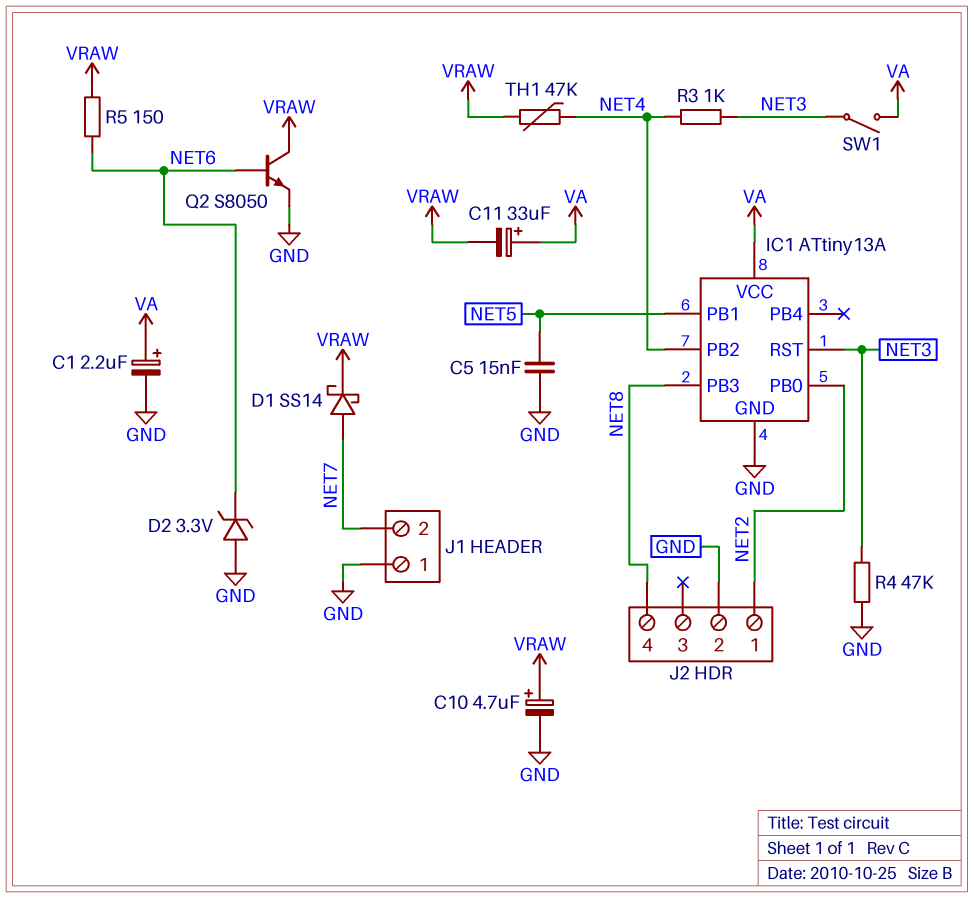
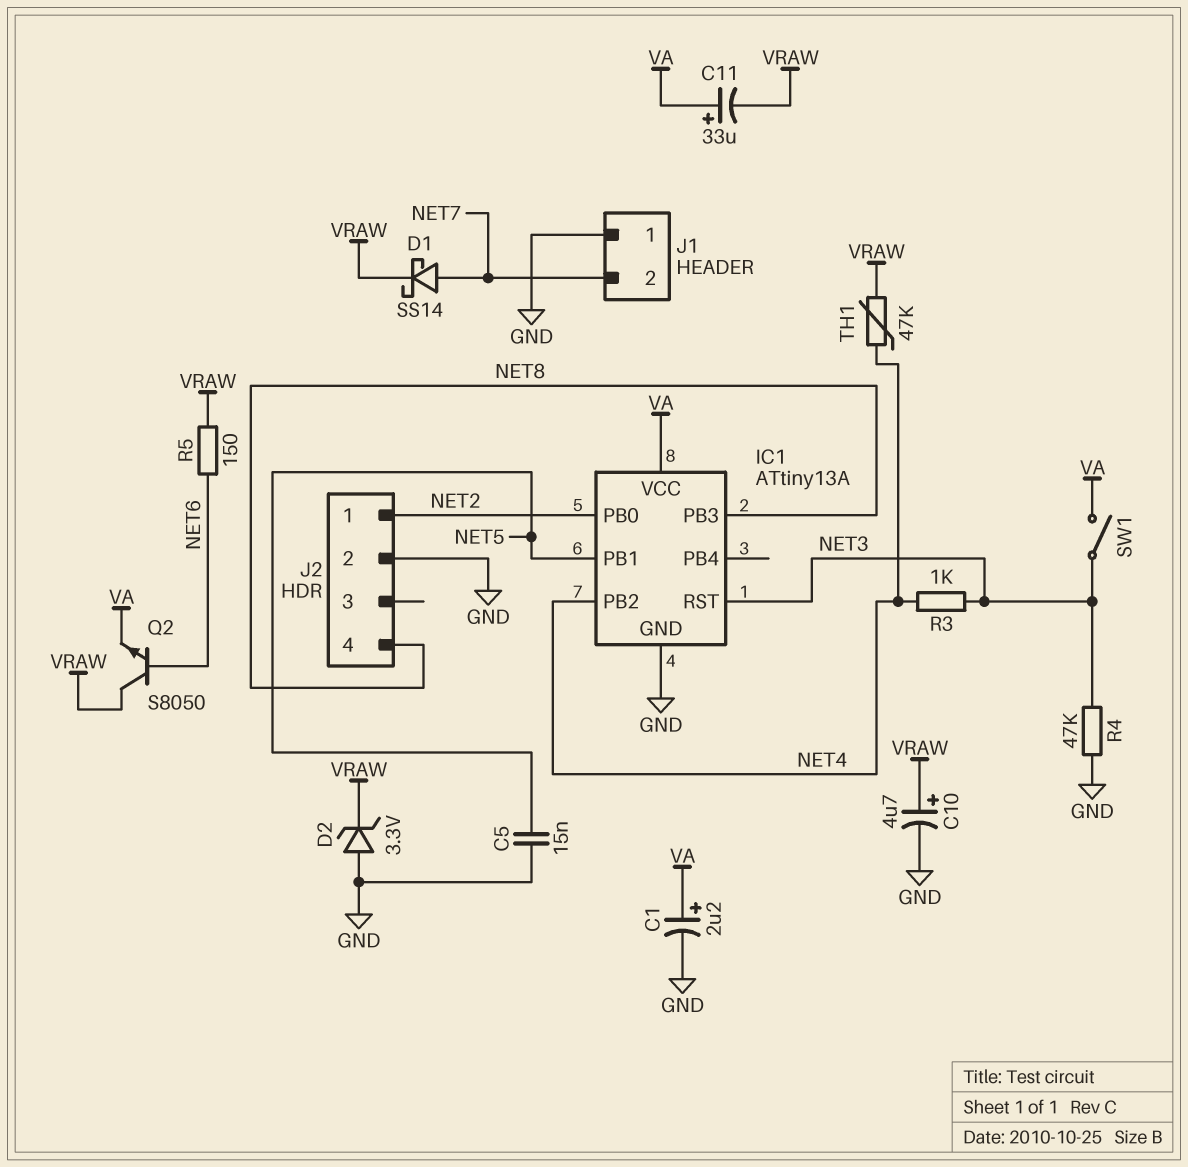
D2: zener 3.3V (A GND, K NET6) -> zener 3.3V (A GND, K VRAW)
Q2: NPN S8050 (B NET6, C VRAW, E GND) -> NPN S8050 (B NET6, C VRAW, E VA)

